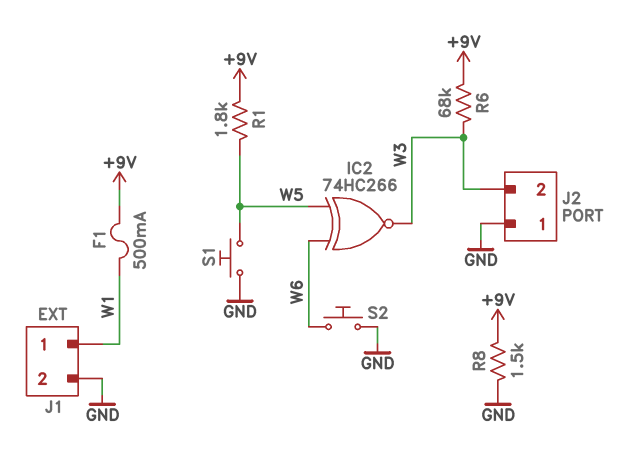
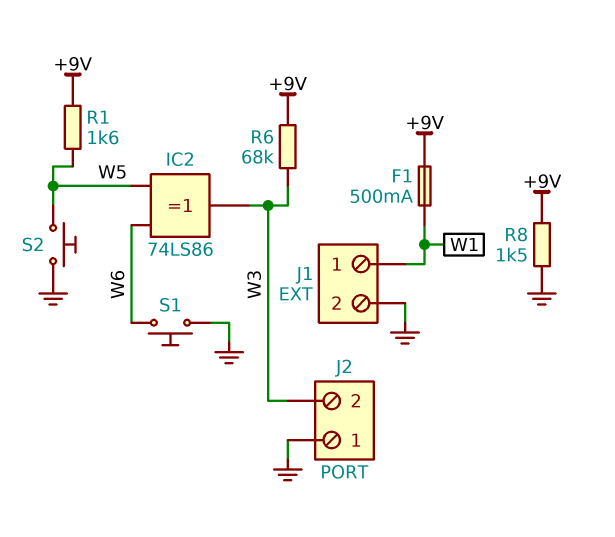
IC2: XNOR 74HC266 (in W5, in W6, out W3) -> XOR 74LS86 (in W5, in W6, out W3)
R1: 1.8k (+9V, W5) -> 1.6k (+9V, W5)
S1: button (GND, W5) -> button (GND, W6)
S2: button (GND, W6) -> button (GND, W5)

